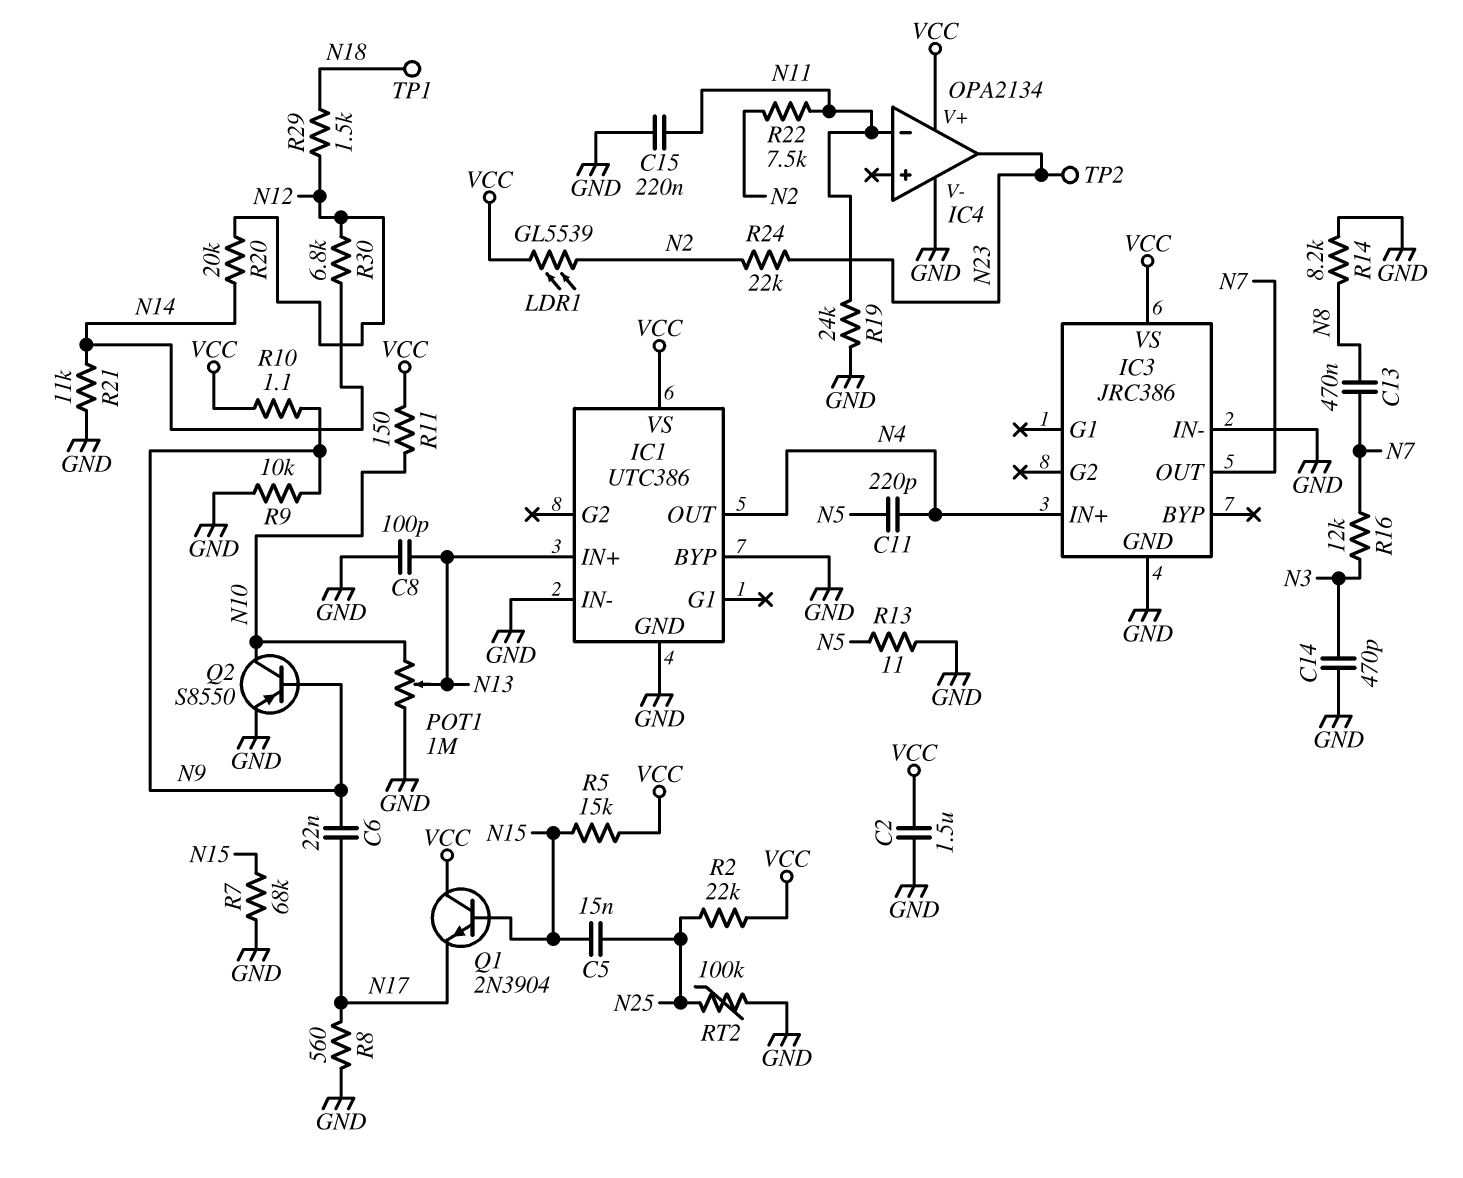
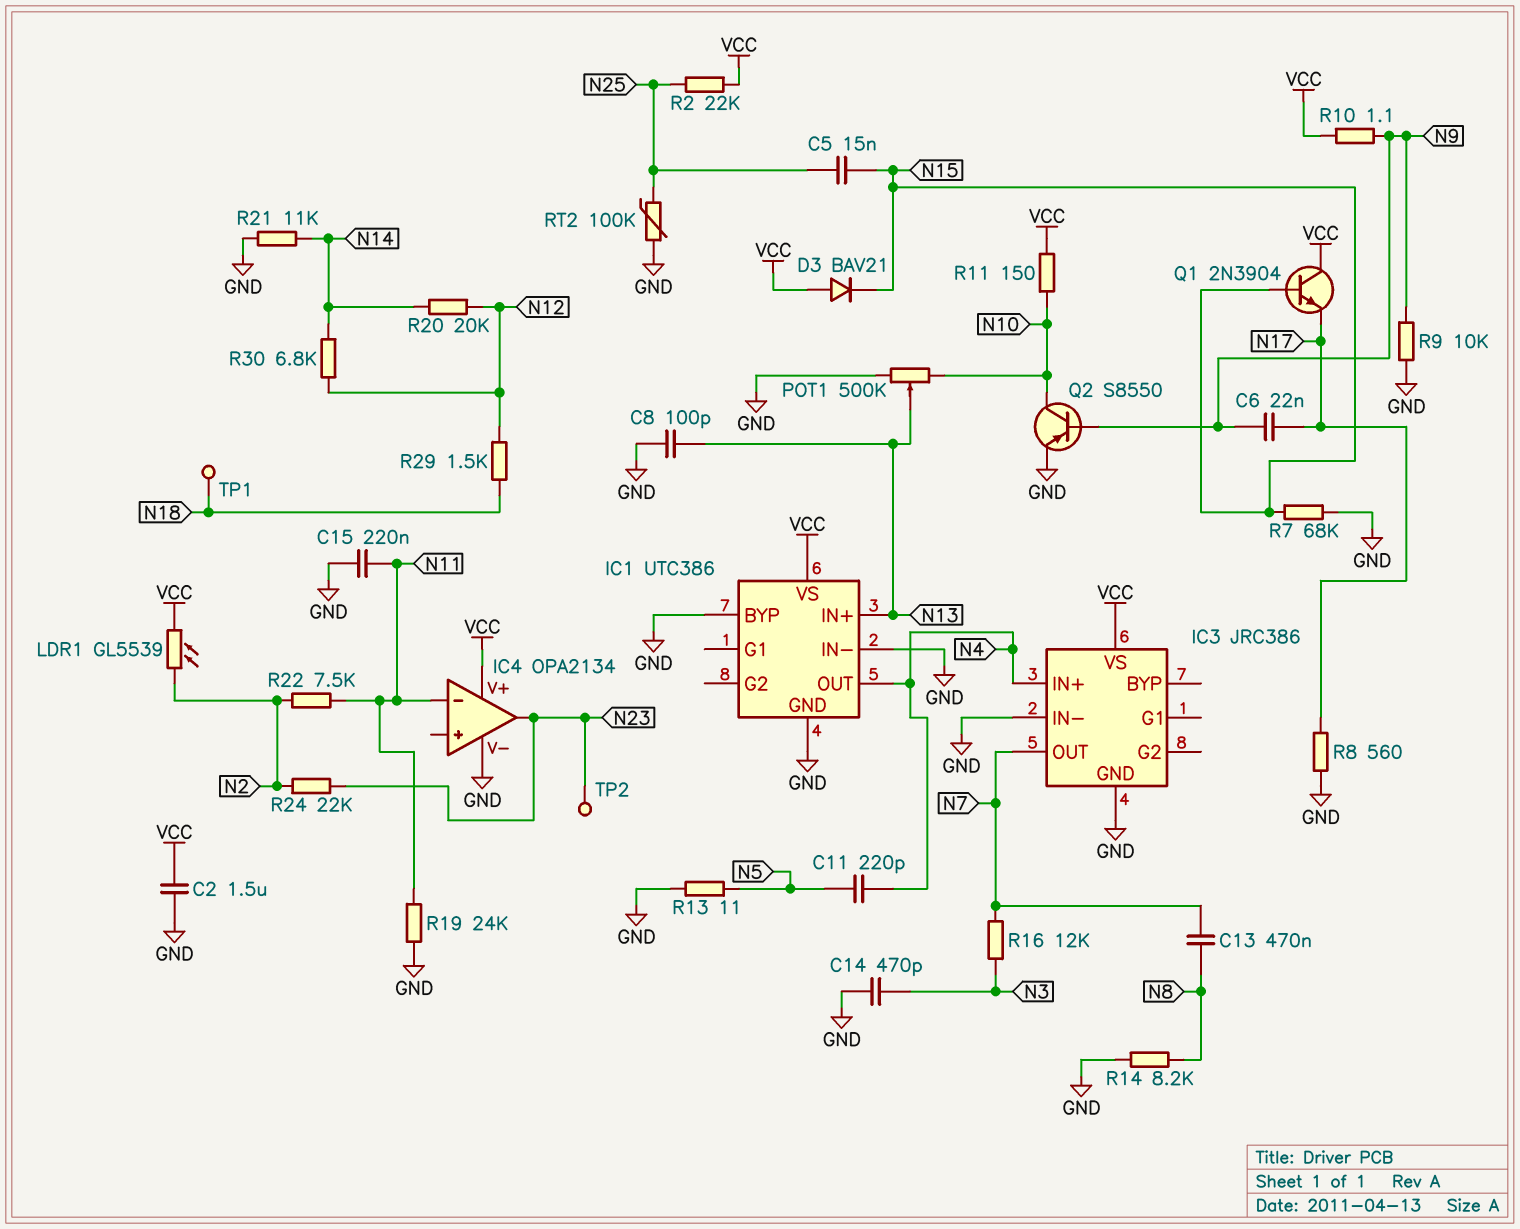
D3: none -> diode BAV21 (A VCC, K N15)
POT1: 1M (GND, N10, wiper N13) -> 500k (GND, N10, wiper N13)
R5: 15k (N15, VCC) -> none

